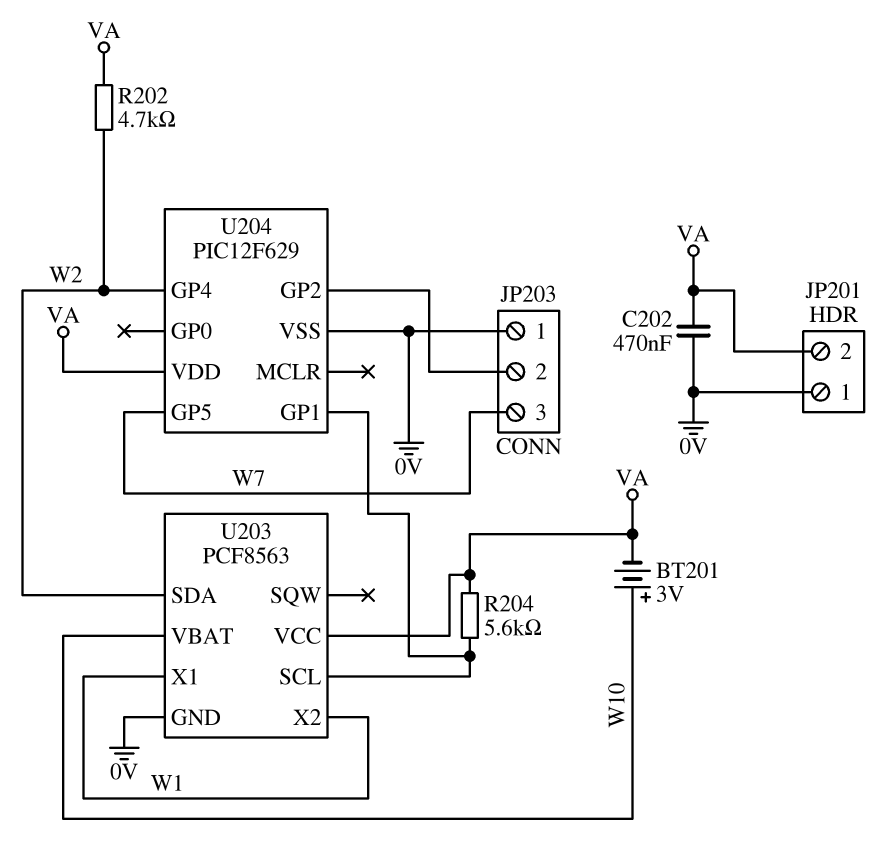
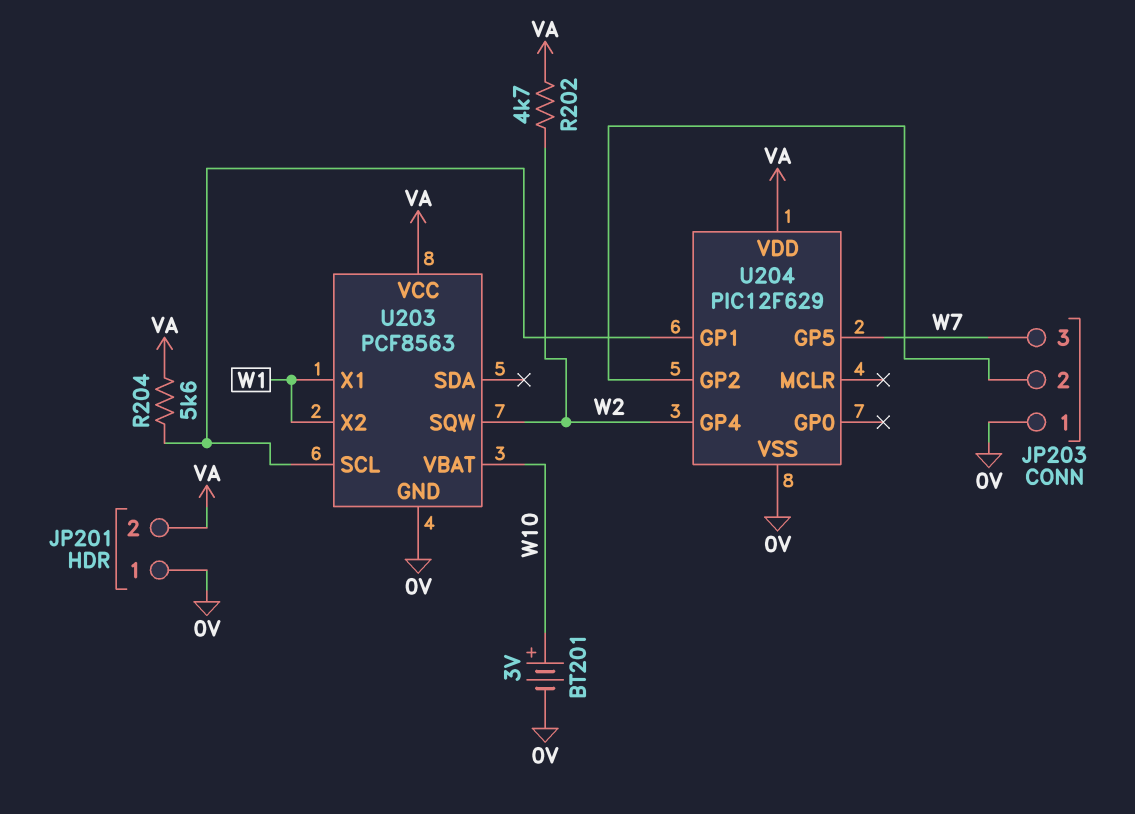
BT201: 3V (plus W10, minus VA) -> 3V (plus W10, minus 0V)
C202: 470nF (0V, VA) -> none
U203 pin SDA: W2 -> none
U203 pin SQW: none -> W2

